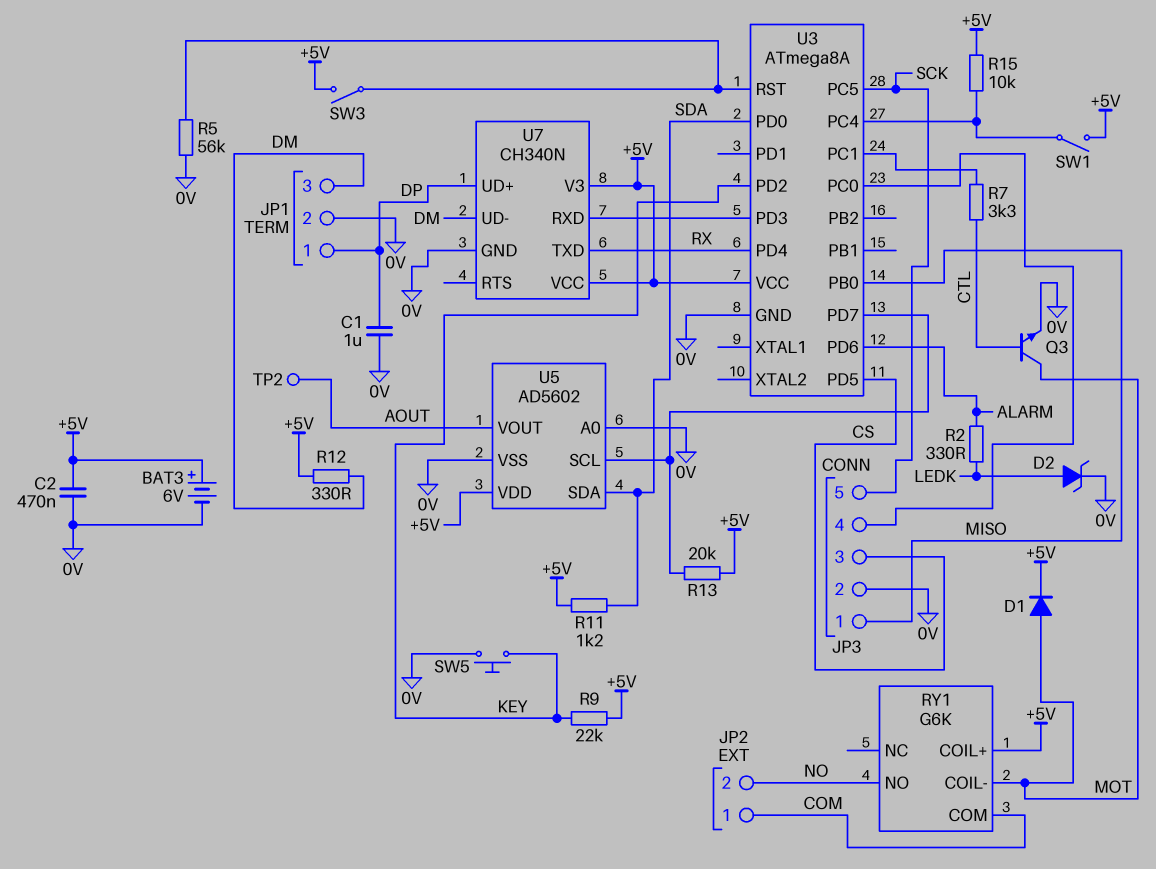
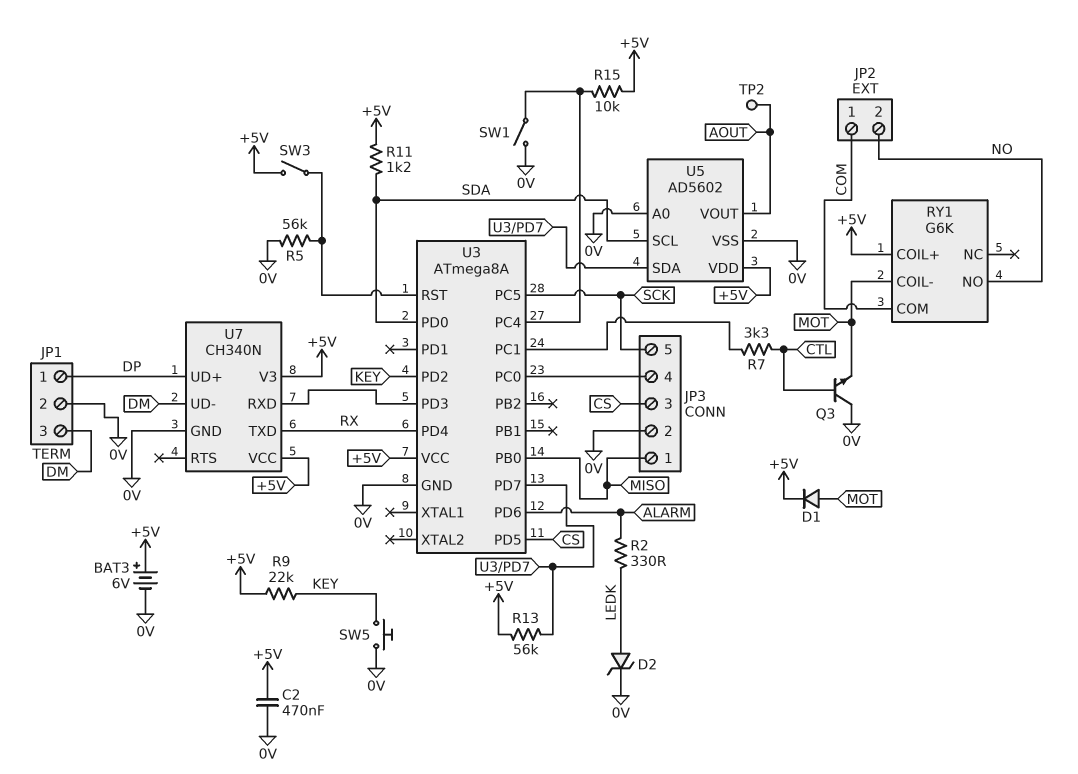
C1: 1uF (0V, DP) -> none
Q3: NPN (B CTL, C MOT, E 0V) -> NPN (B CTL, C 0V, E MOT)
R12: 330 (+5V, DM) -> none
R13: 20k (+5V, U3/PD7) -> 56k (+5V, U3/PD7)
SW1: switch (+5V, U3/PC4) -> switch (0V, U3/PC4)
U5 pin SCL: U3/PD7 -> SDA
U5 pin SDA: SDA -> U3/PD7

